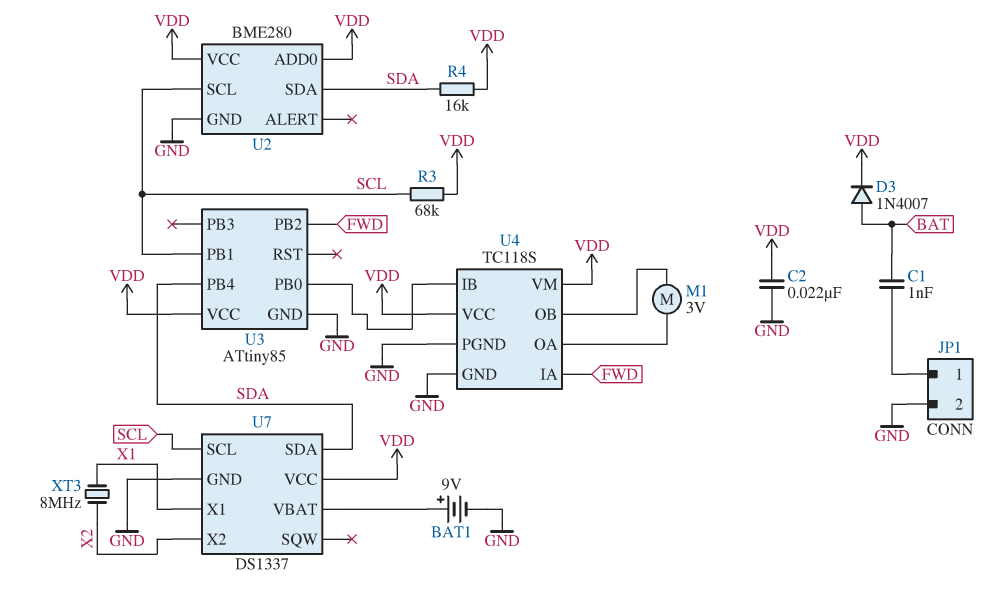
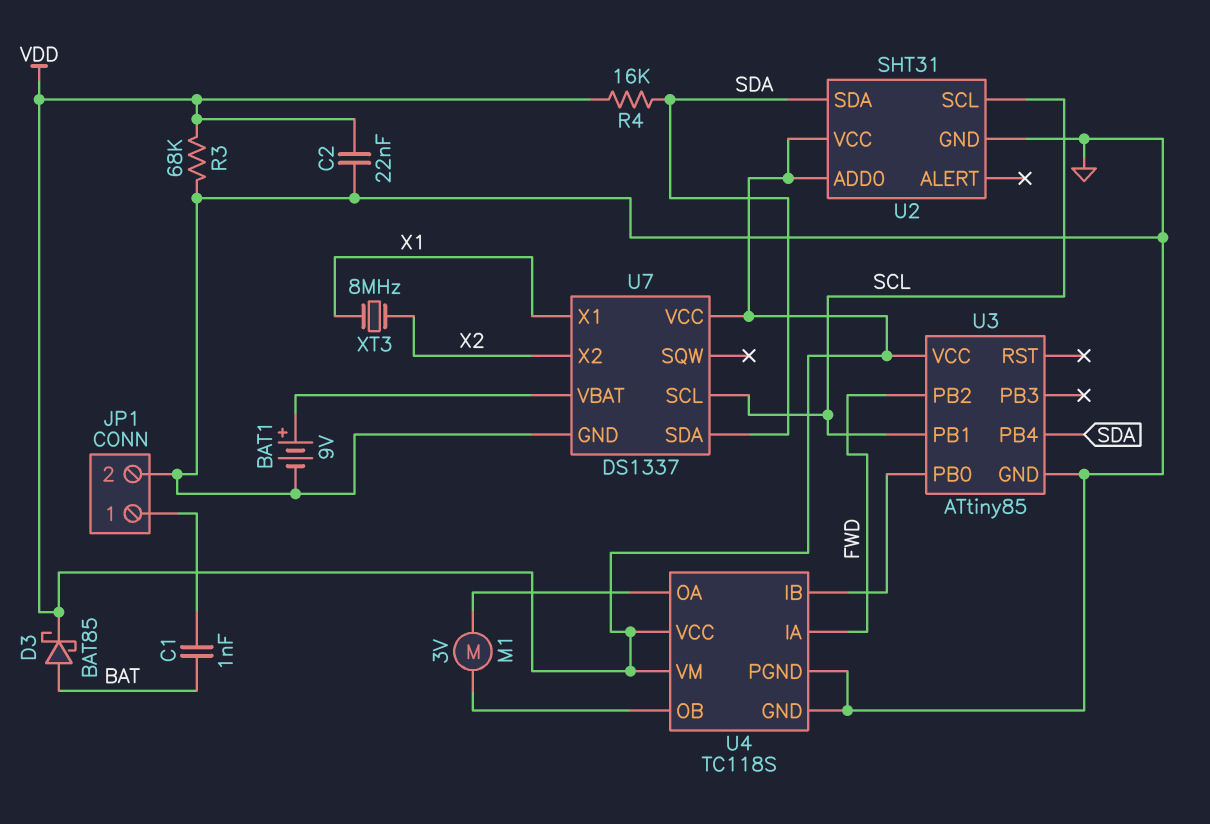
D3: diode 1N4007 (A BAT, K VDD) -> schottky BAT85 (A BAT, K VDD)
R3: 68k (SCL, VDD) -> 68k (GND, VDD)
U2: BME280 -> SHT31

